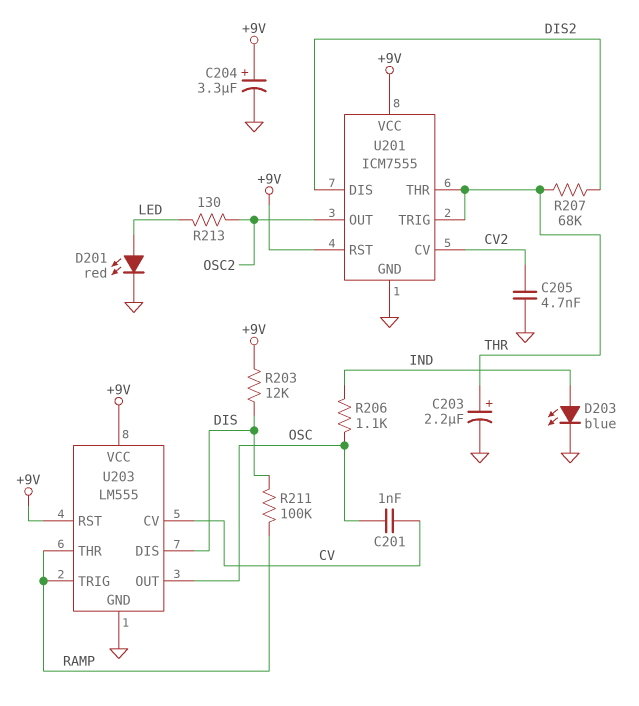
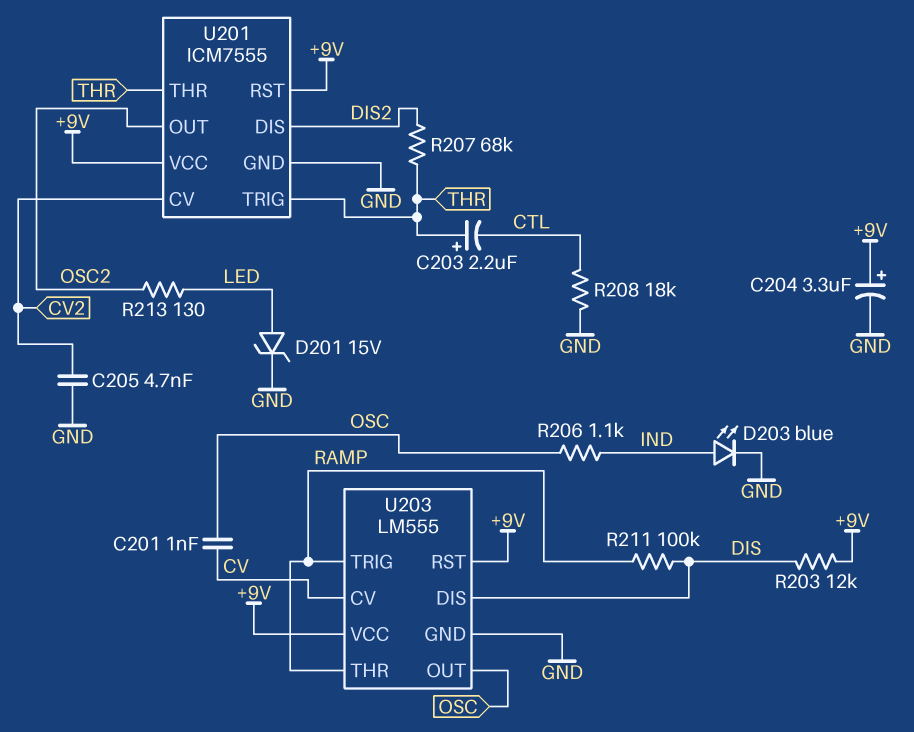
C203: 2.2uF (plus THR, minus GND) -> 2.2uF (plus THR, minus CTL)
D201: LED red (A LED, K GND) -> zener 15V (A LED, K GND)
R208: none -> 18k (CTL, GND)

